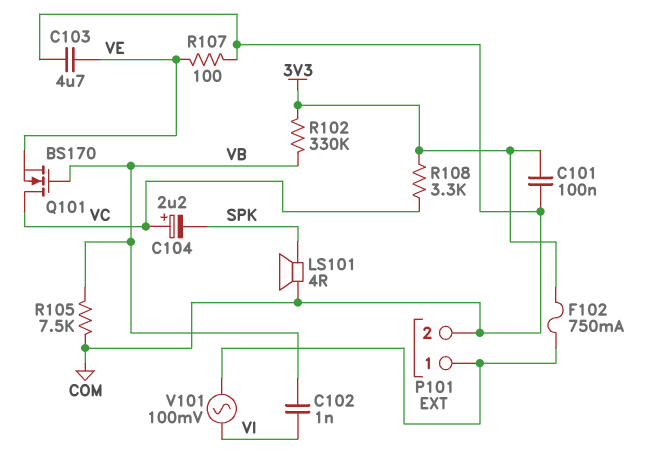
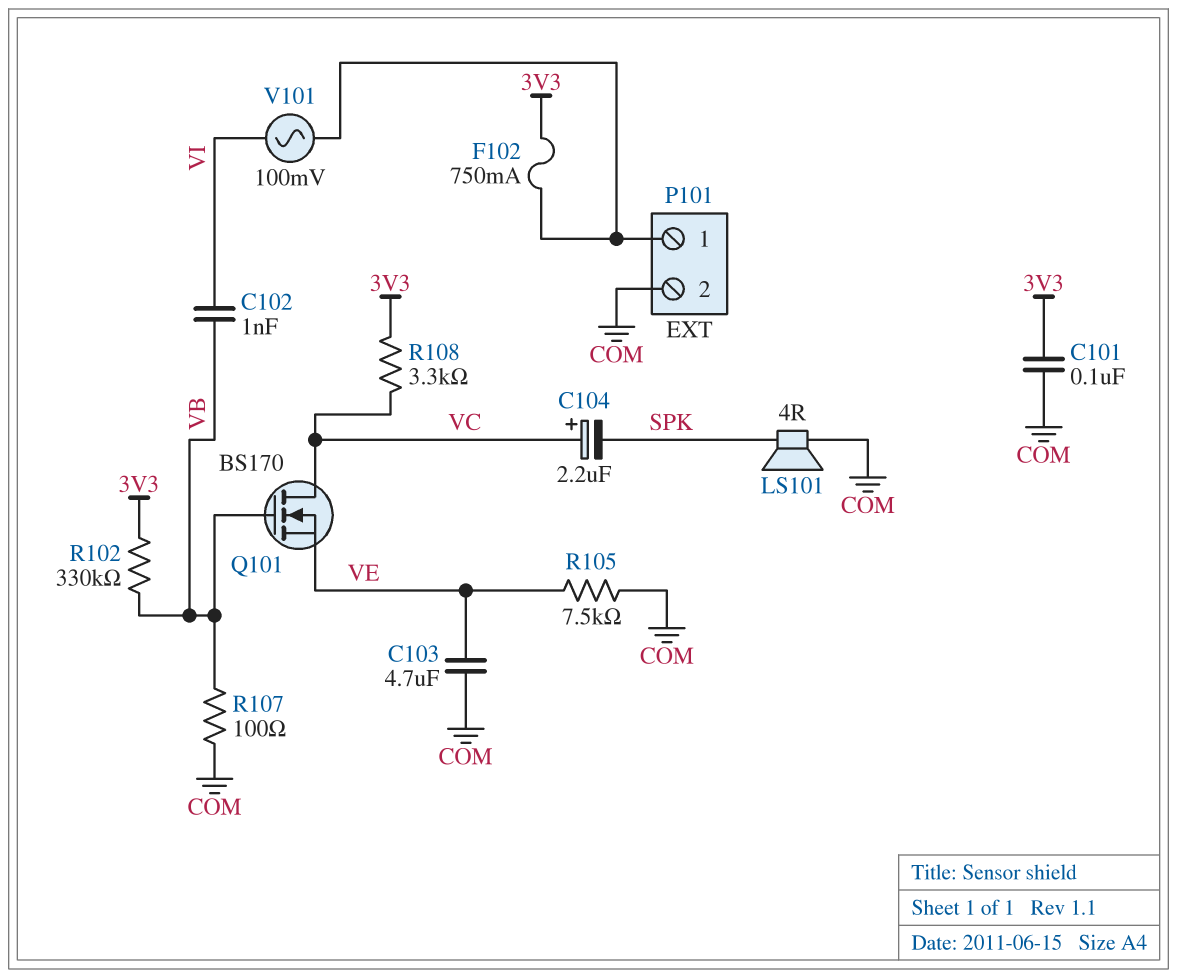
R105: 7.5k (COM, VB) -> 7.5k (COM, VE)
R107: 100 (COM, VE) -> 100 (COM, VB)

